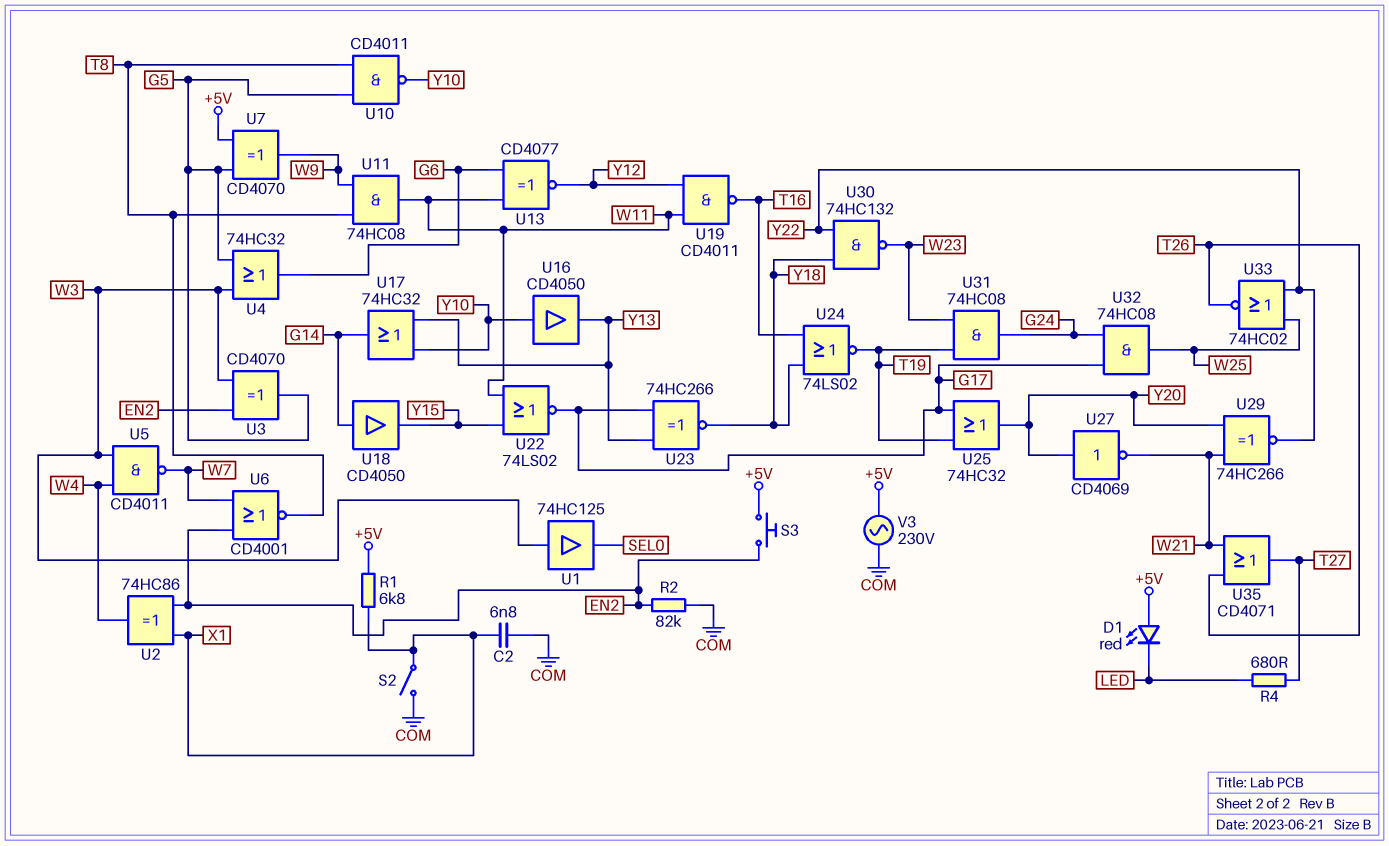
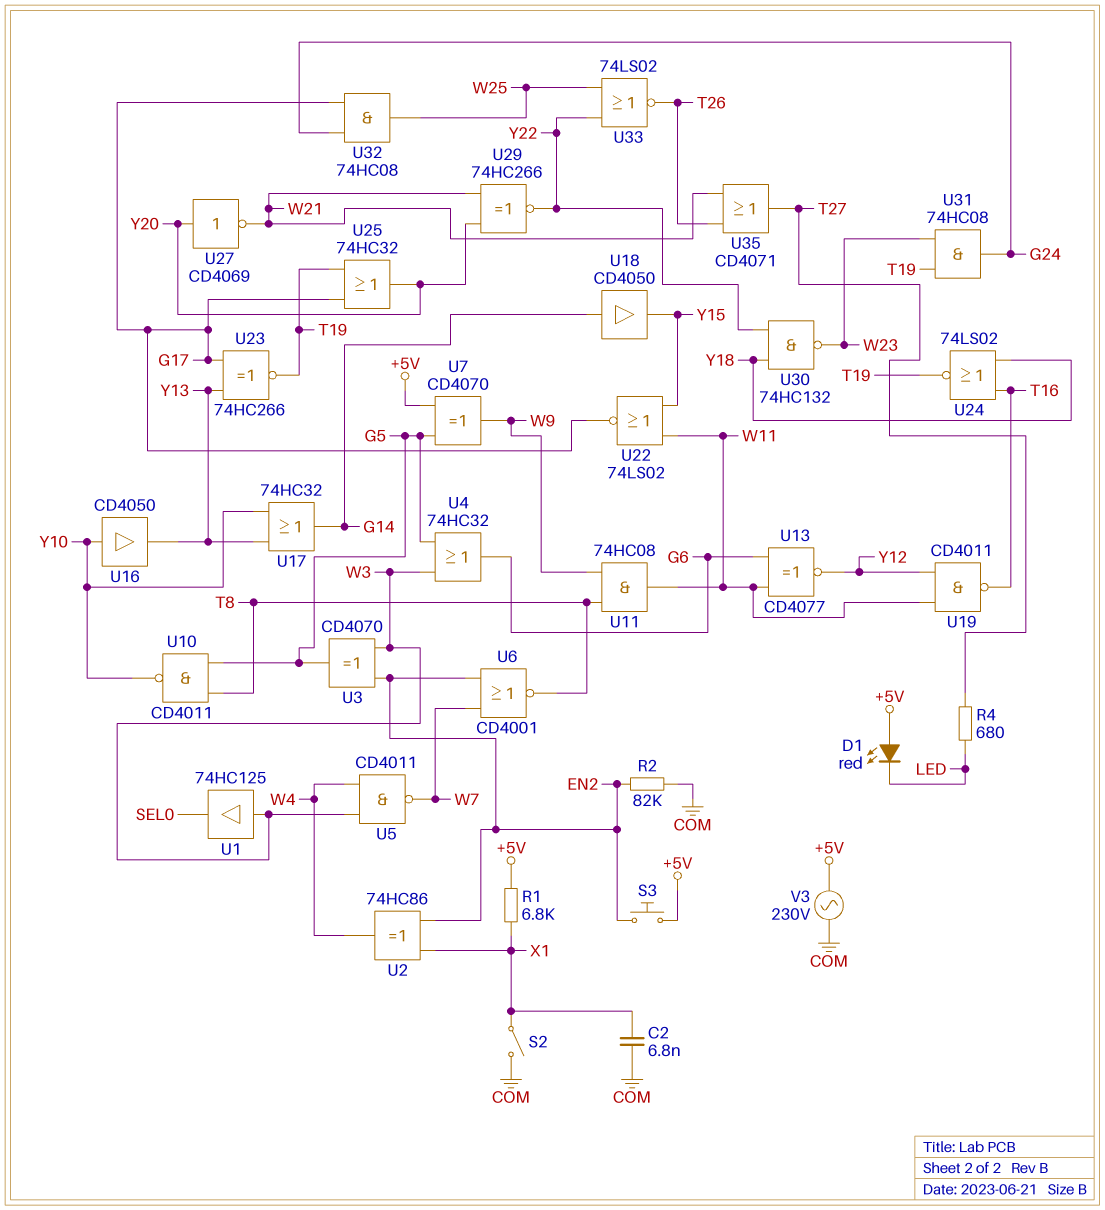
U23: XNOR 74HC266 (in G17, in Y13, out Y18) -> XNOR 74HC266 (in G17, in Y13, out T19)
U33: NOR 74HC02 (in W25, in Y22, out T26) -> NOR 74LS02 (in W25, in Y22, out T26)

